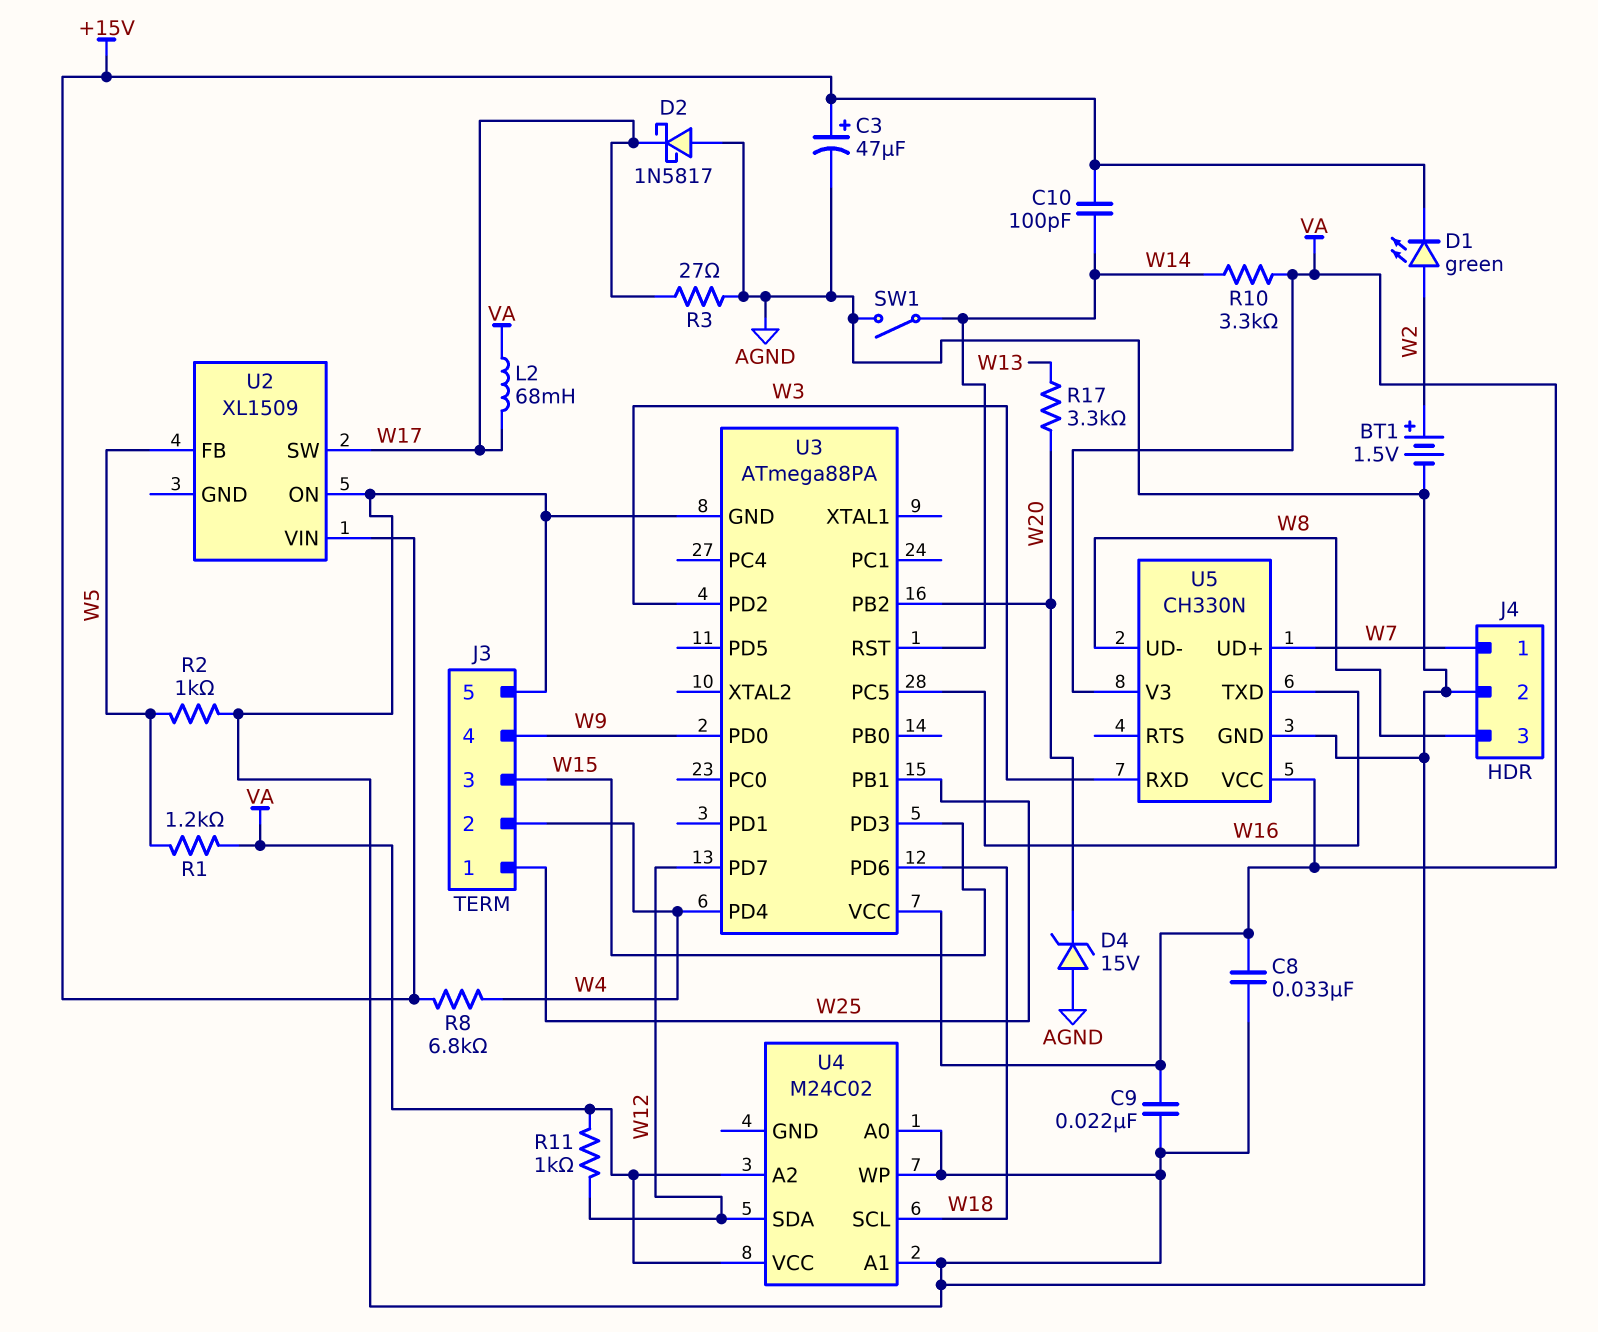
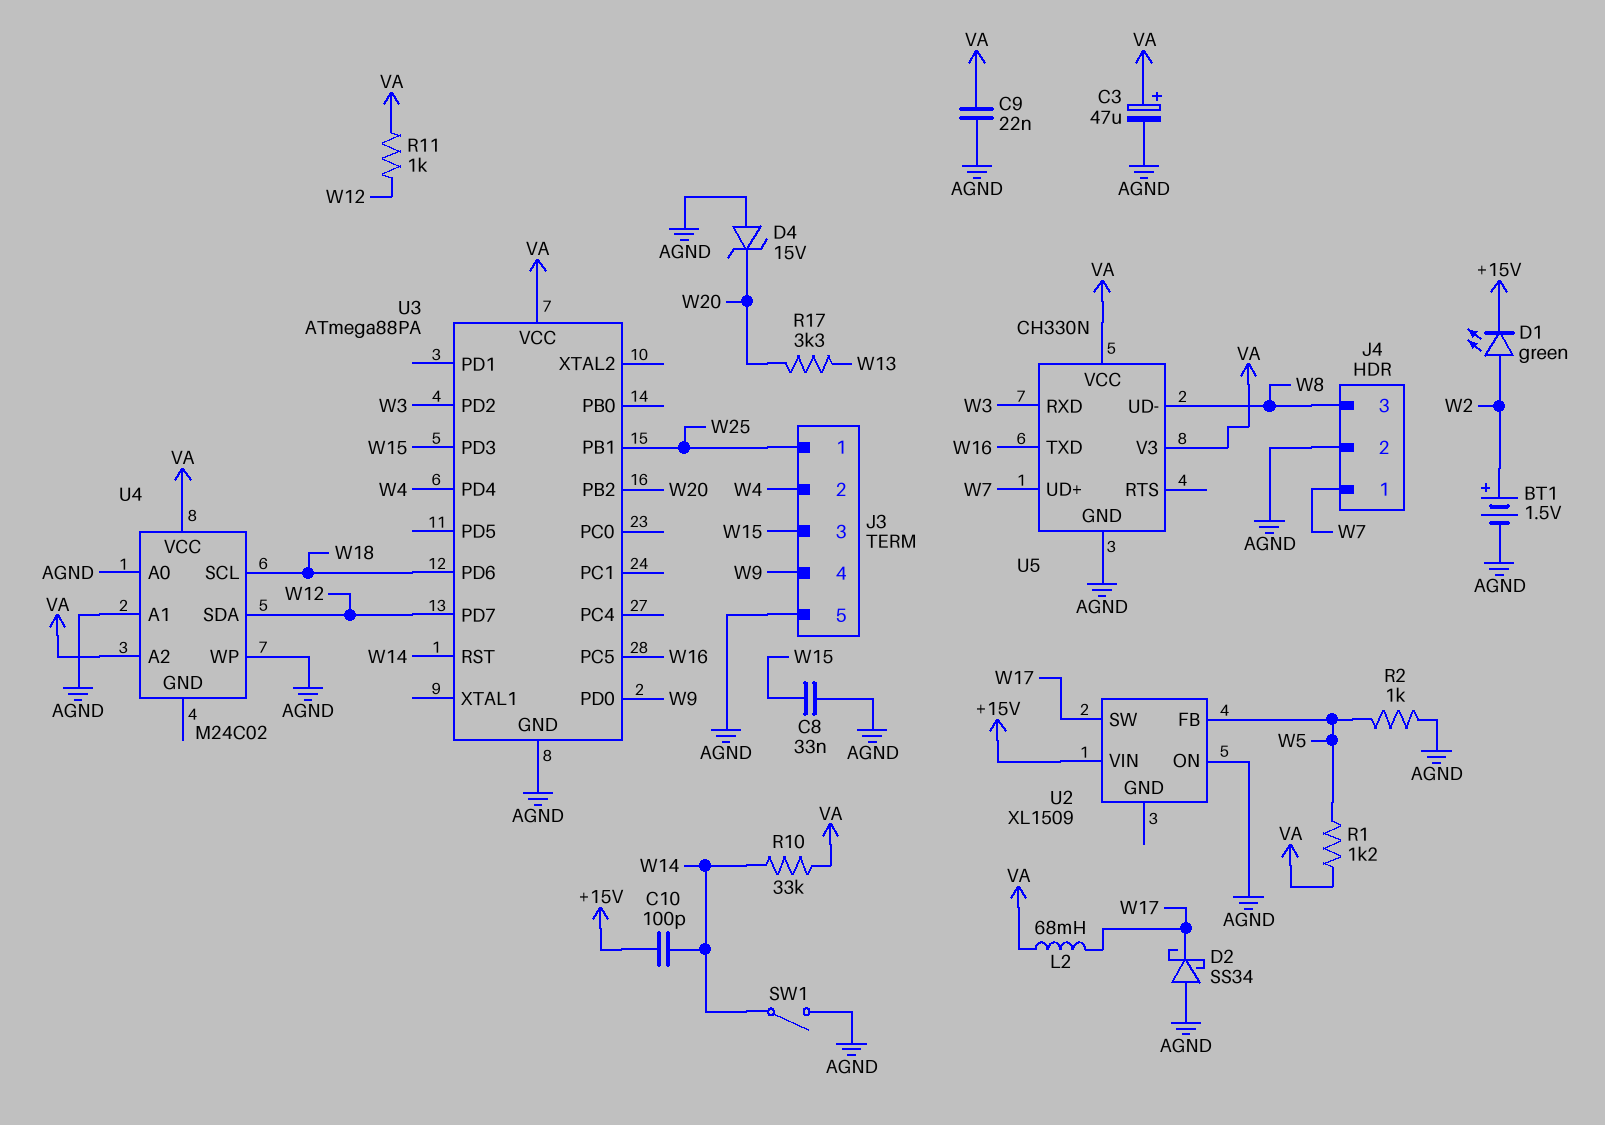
C3: 47uF (plus +15V, minus AGND) -> 47uF (plus VA, minus AGND)
C8: 33nF (AGND, VA) -> 33nF (AGND, W15)
D2: schottky 1N5817 (A AGND, K W17) -> schottky SS34 (A AGND, K W17)
R3: 27 (AGND, W17) -> none
R8: 6.8k (+15V, W4) -> none
R10: 3.3k (VA, W14) -> 33k (VA, W14)

